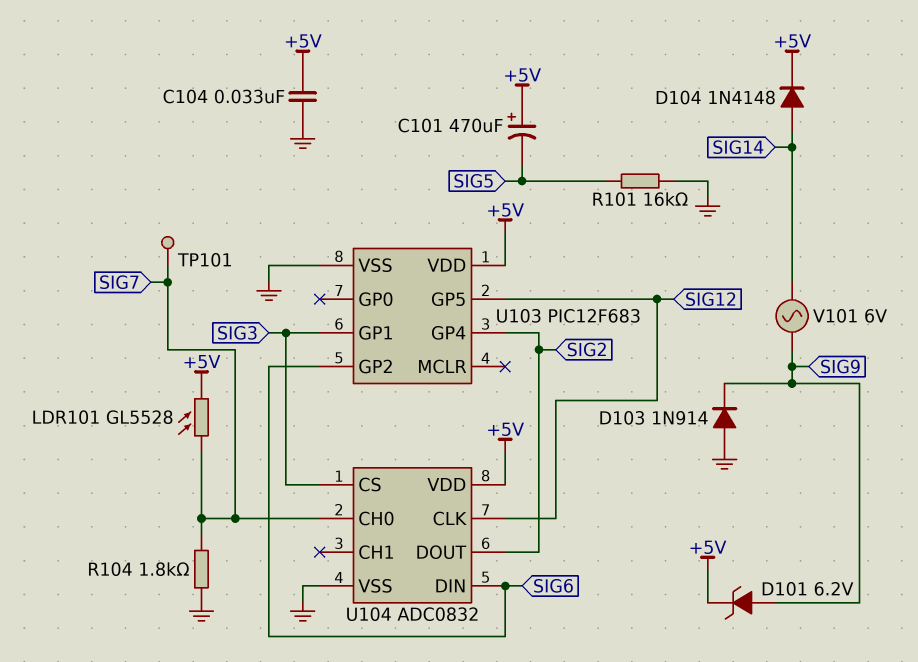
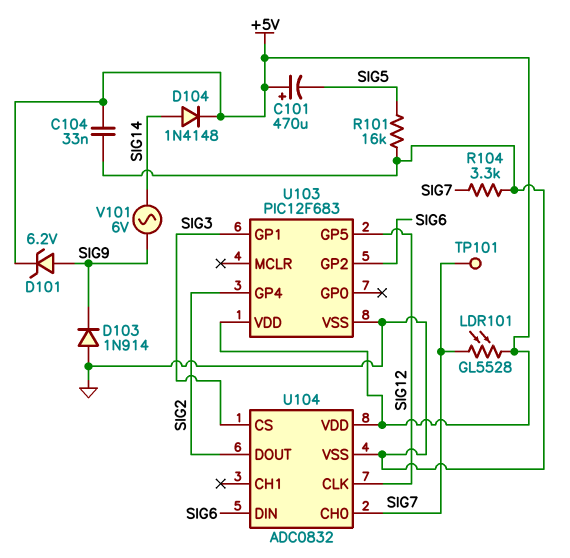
R104: 1.8k (GND, SIG7) -> 3.3k (GND, SIG7)

